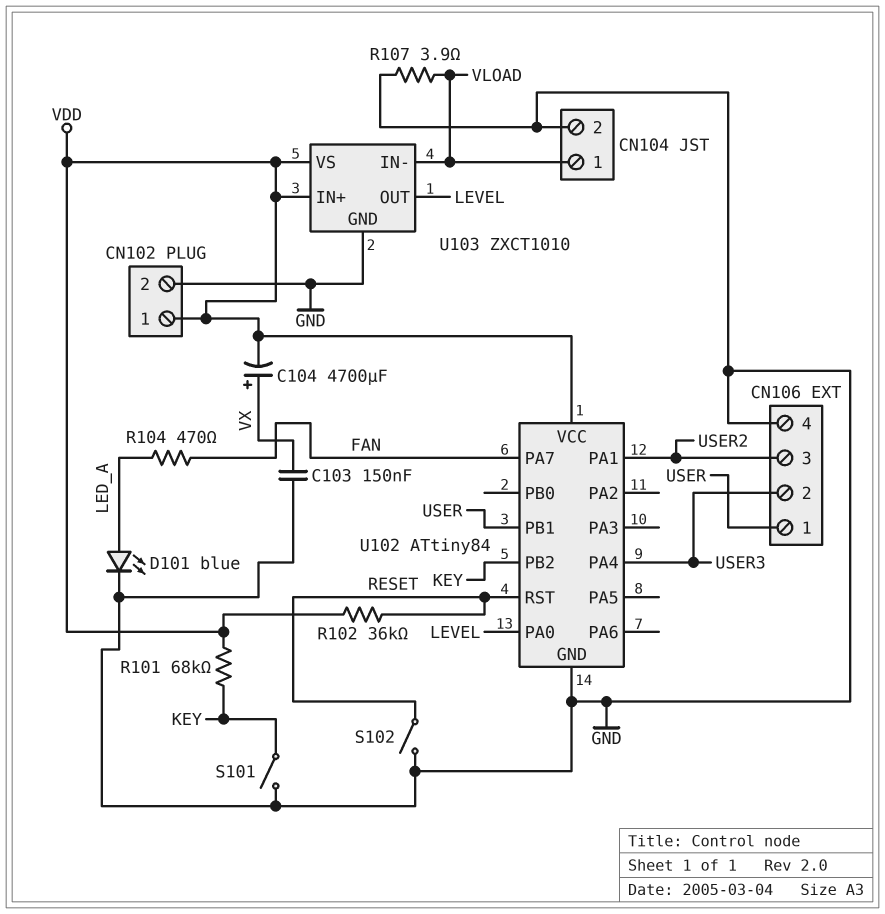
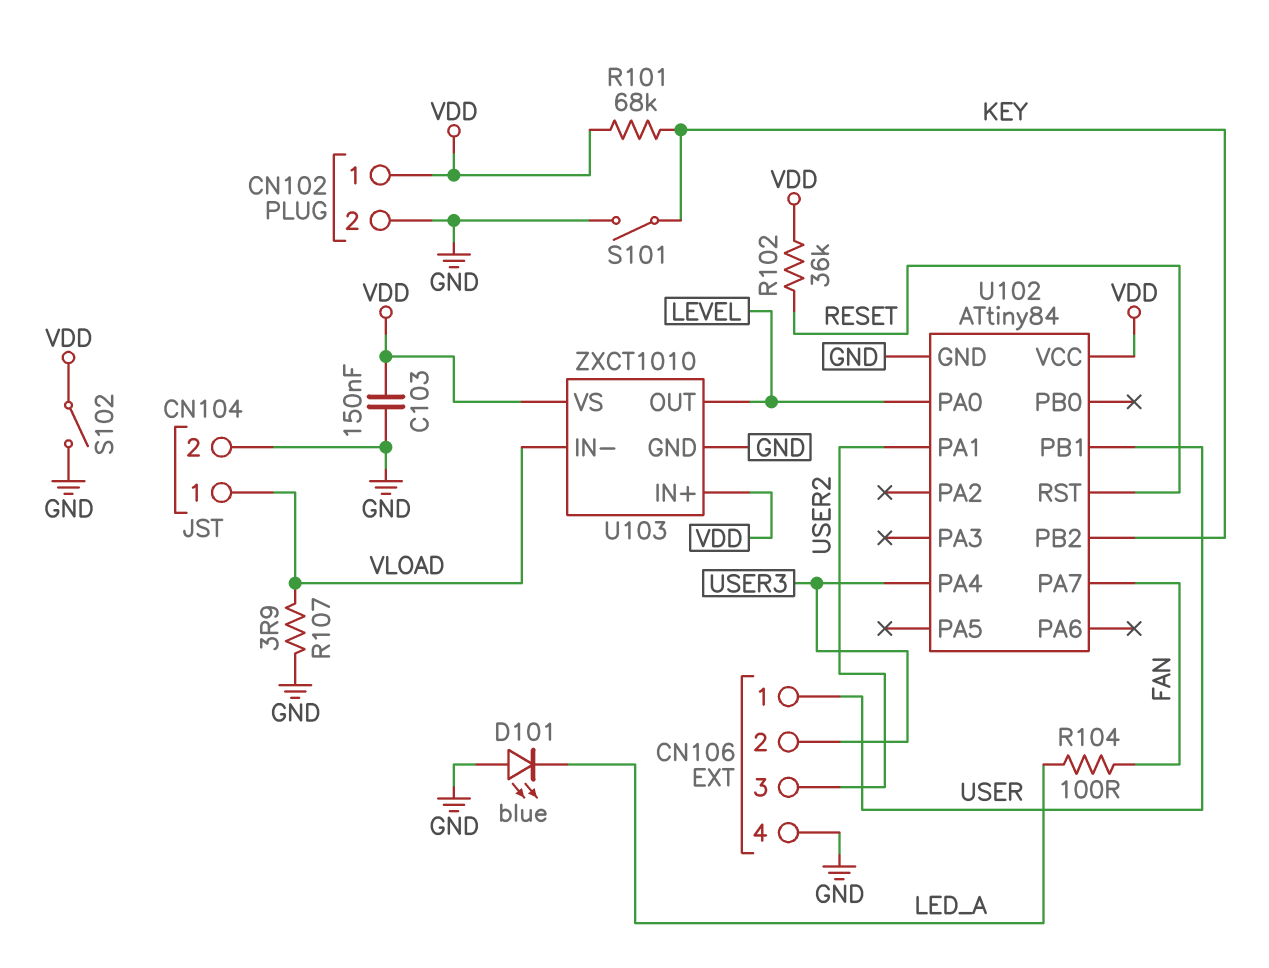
C103: 150nF (GND, VX) -> 150nF (GND, VDD)
C104: 4700uF (plus VX, minus VDD) -> none
D101: LED blue (A LED_A, K GND) -> LED blue (A GND, K LED_A)
R104: 470 (FAN, LED_A) -> 100 (FAN, LED_A)
S102: switch (GND, RESET) -> switch (GND, VDD)

